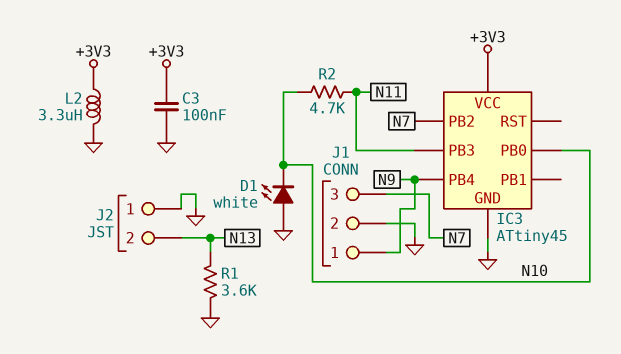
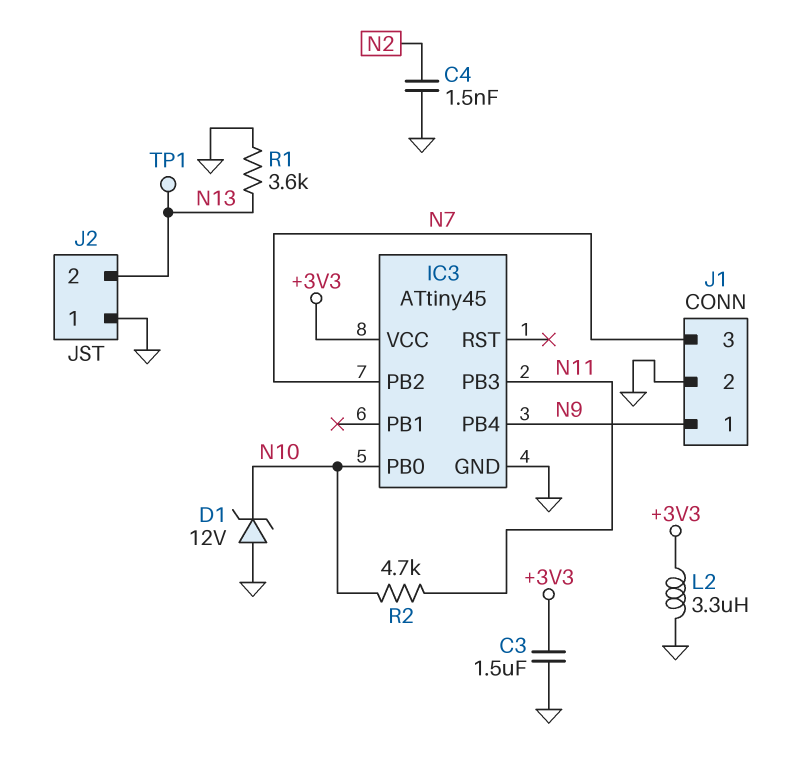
C3: 100nF (+3V3, GND) -> 1.5uF (+3V3, GND)
C4: none -> 1.5nF (GND, N2)
D1: LED white (A GND, K N10) -> zener 12V (A GND, K N10)
TP1: none -> test point (N13)

